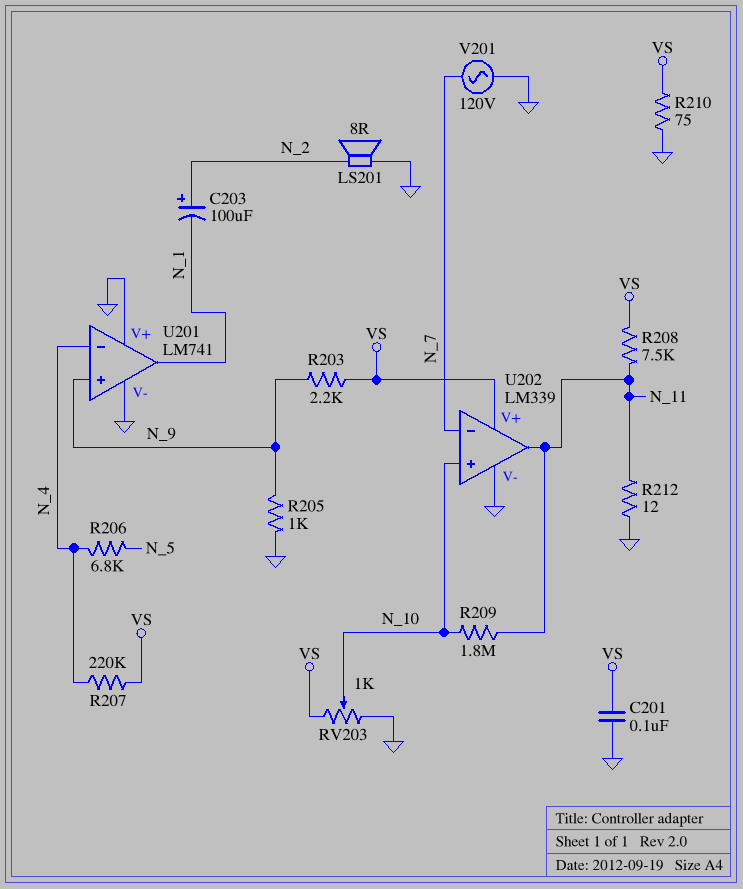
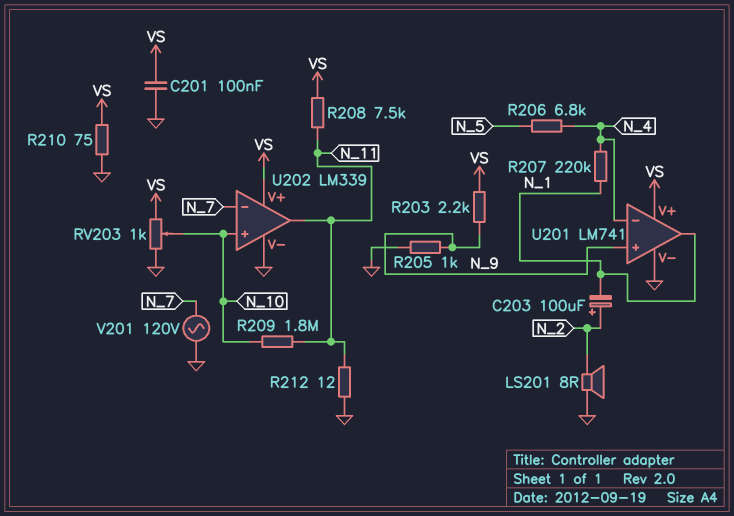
R207: 220k (N_4, VS) -> 220k (N_1, N_4)
U201 pin V+: GND -> VS

